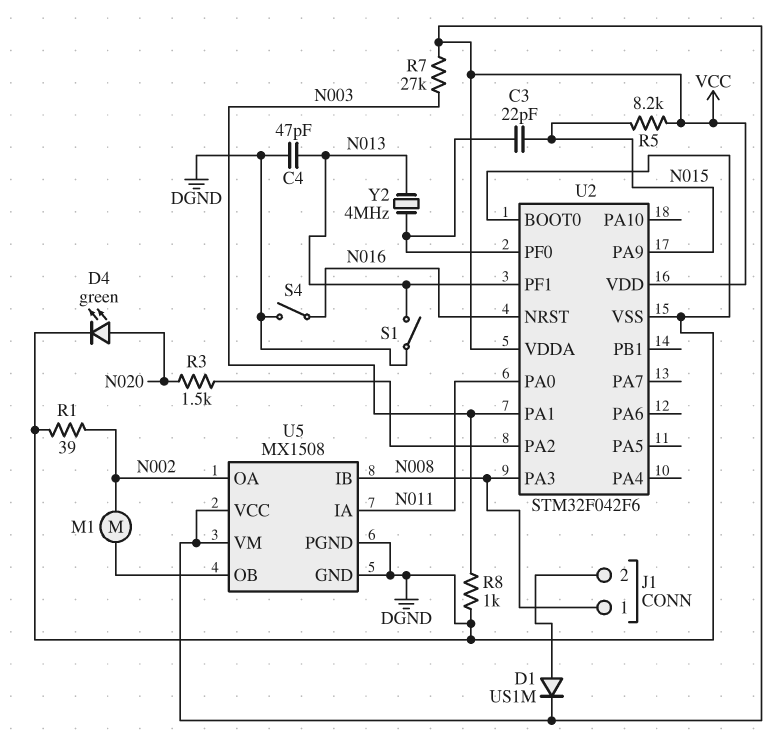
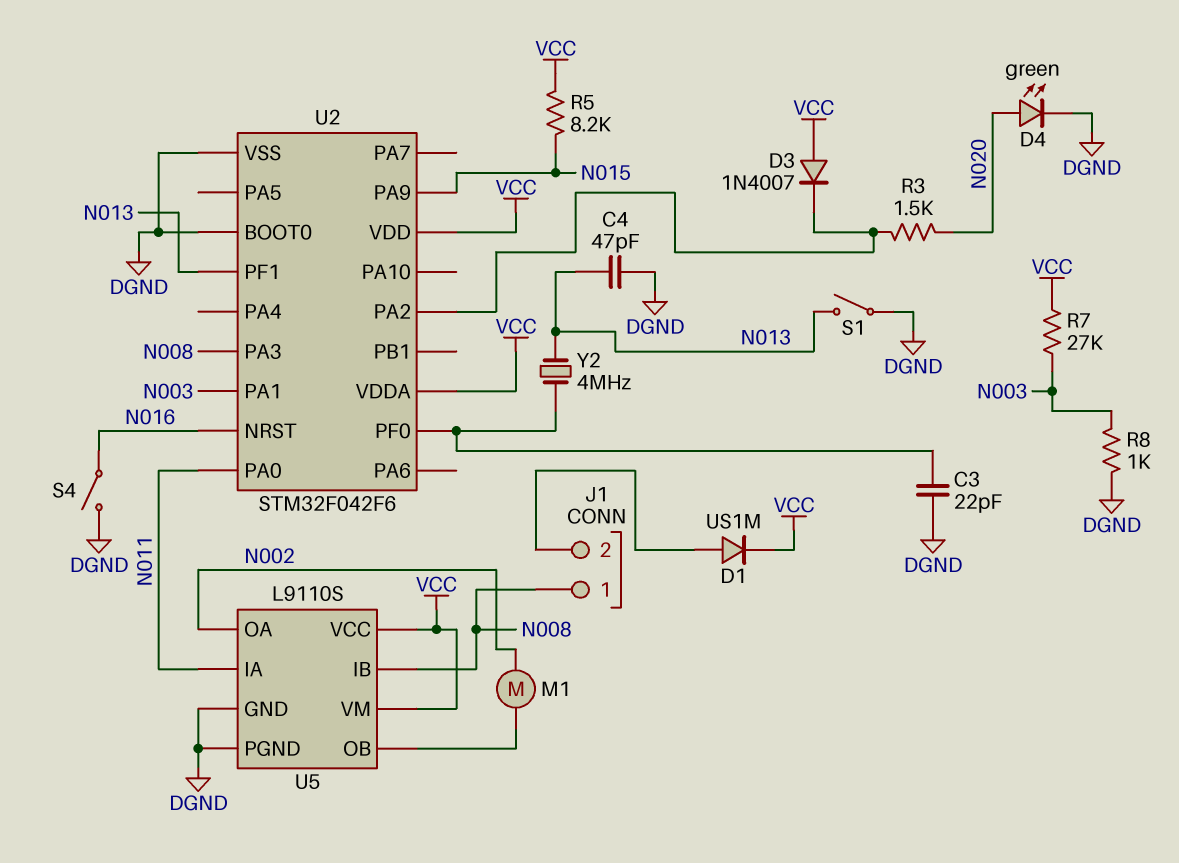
C3: 22pF (N015, U2/PF0) -> 22pF (DGND, U2/PF0)
D3: none -> diode 1N4007 (A VCC, K U2/PA2)
R1: 39 (DGND, N002) -> none
U5: MX1508 -> L9110S

